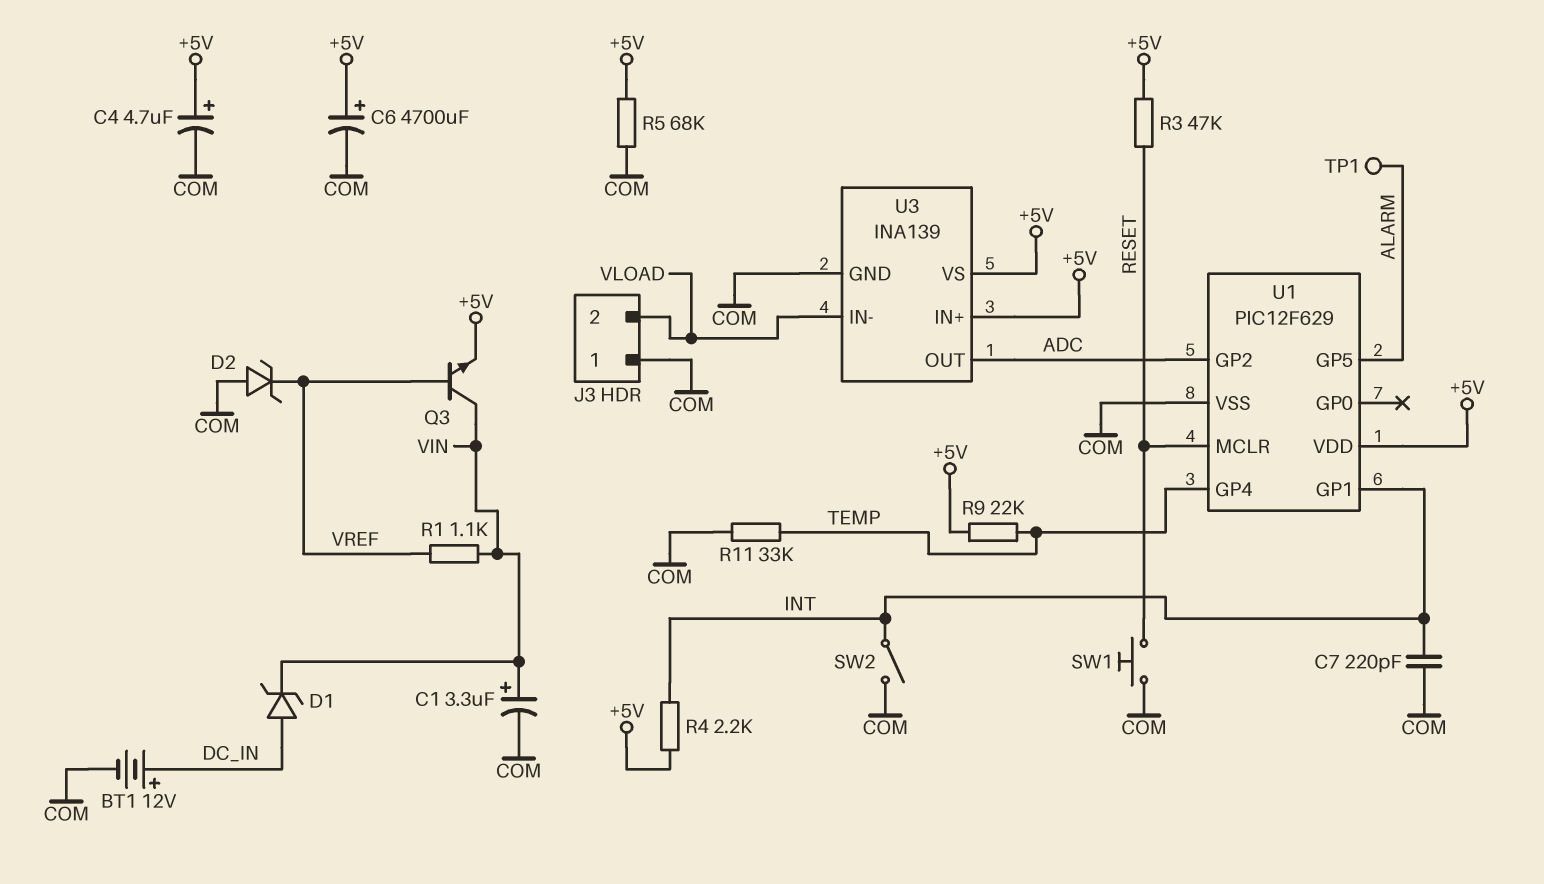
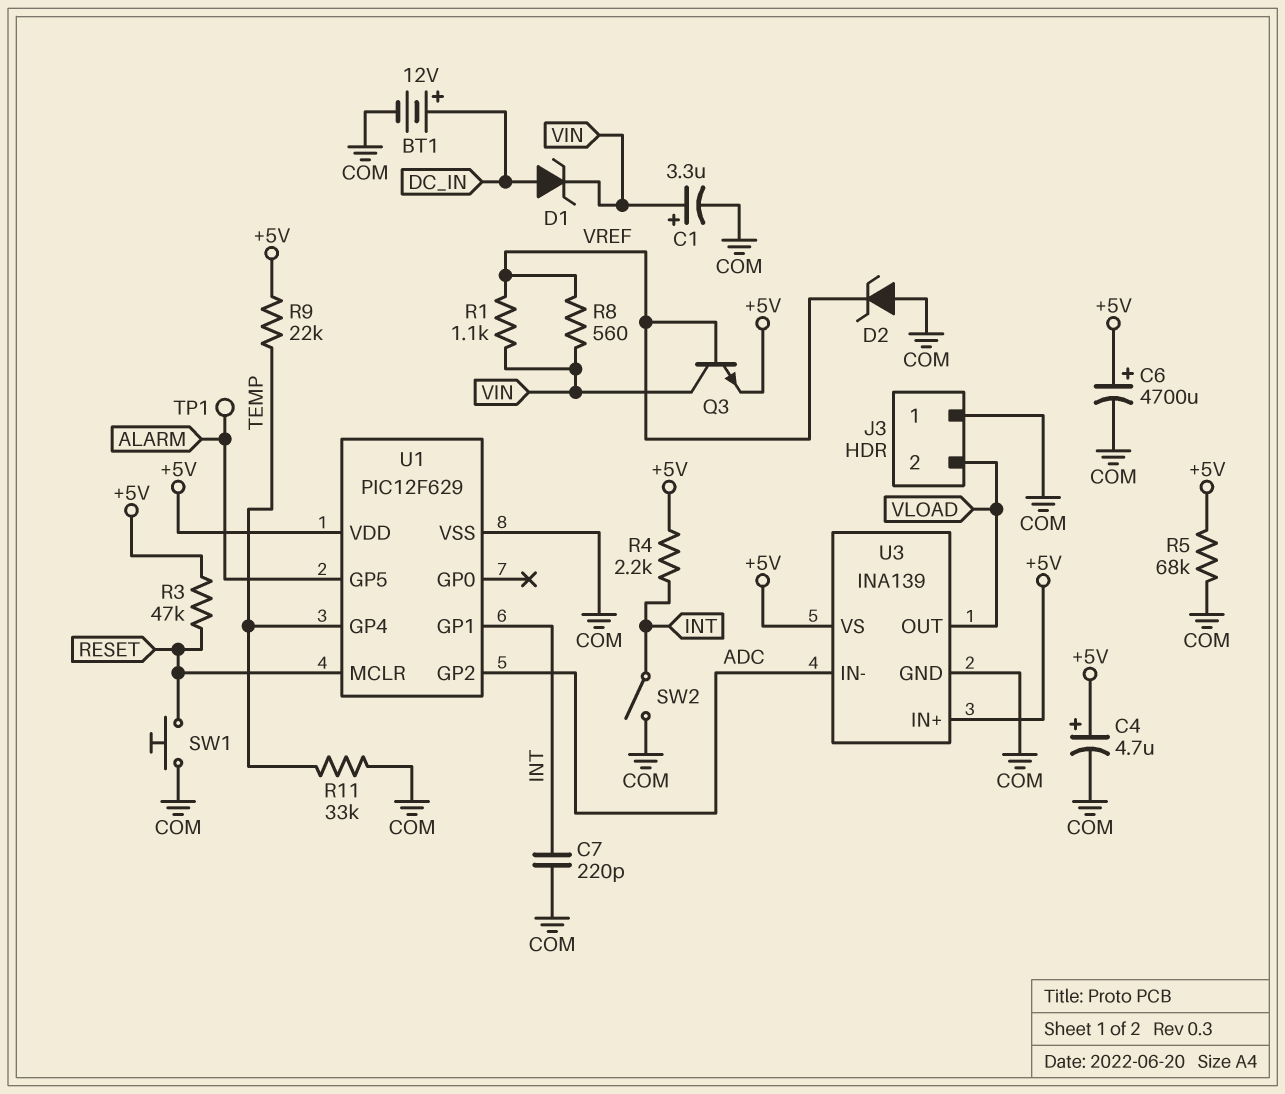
R8: none -> 560 (VIN, VREF)
U3 pin IN-: VLOAD -> ADC
U3 pin OUT: ADC -> VLOAD

